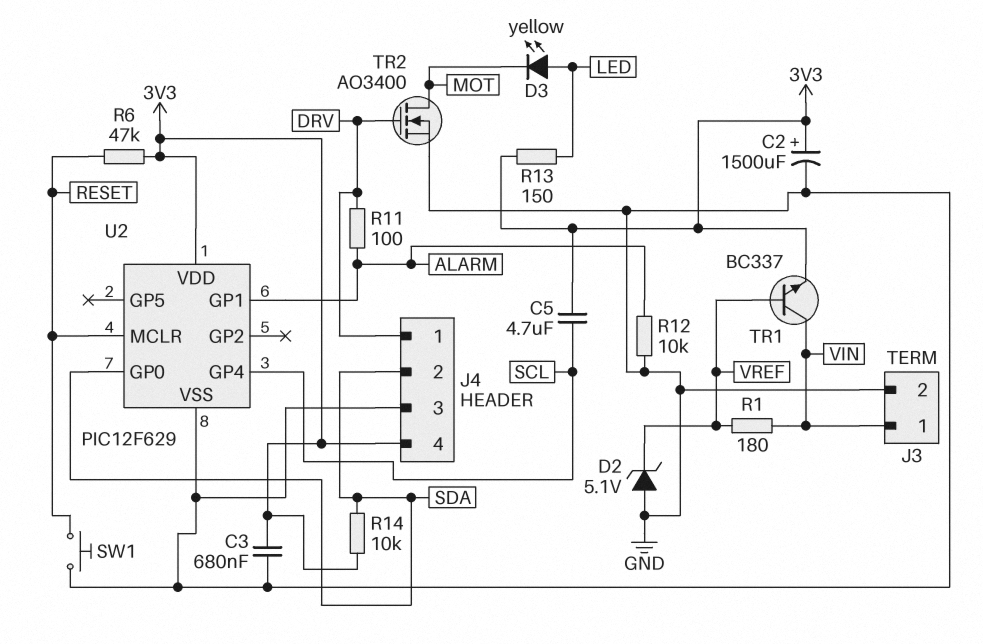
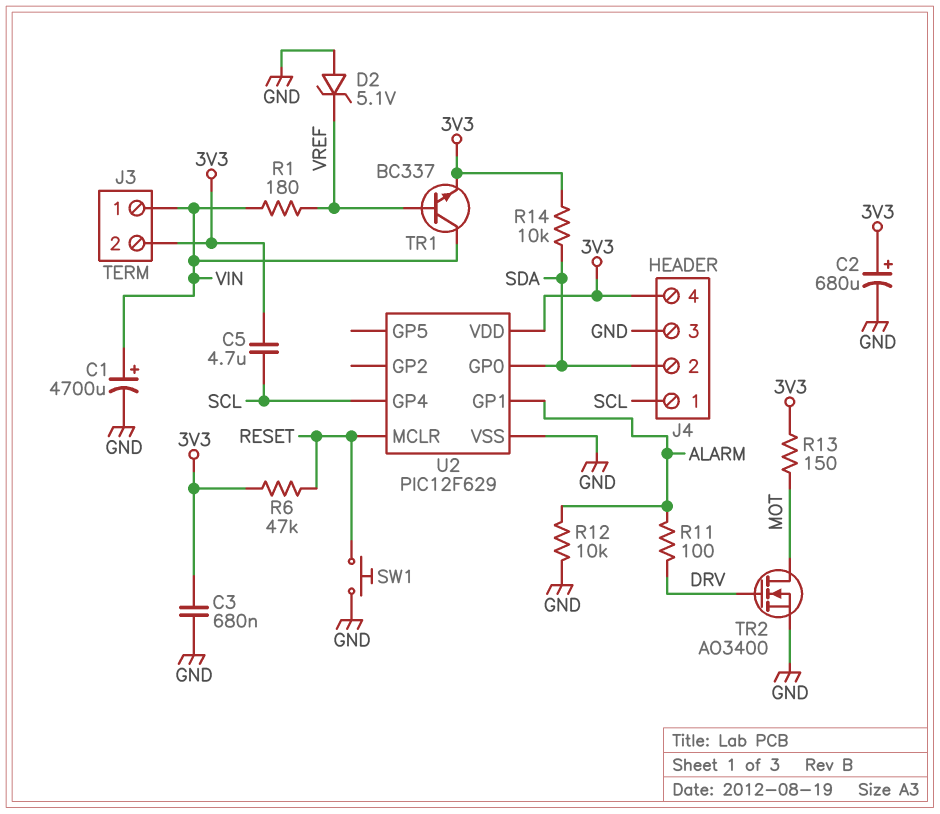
C1: none -> 4700uF (plus VIN, minus GND)
C2: 1500uF (plus 3V3, minus GND) -> 680uF (plus 3V3, minus GND)
D3: LED yellow (A LED, K MOT) -> none
J3 pin 2: GND -> 3V3
J4 pin 1: DRV -> SCL
R13: 150 (3V3, LED) -> 150 (3V3, MOT)

